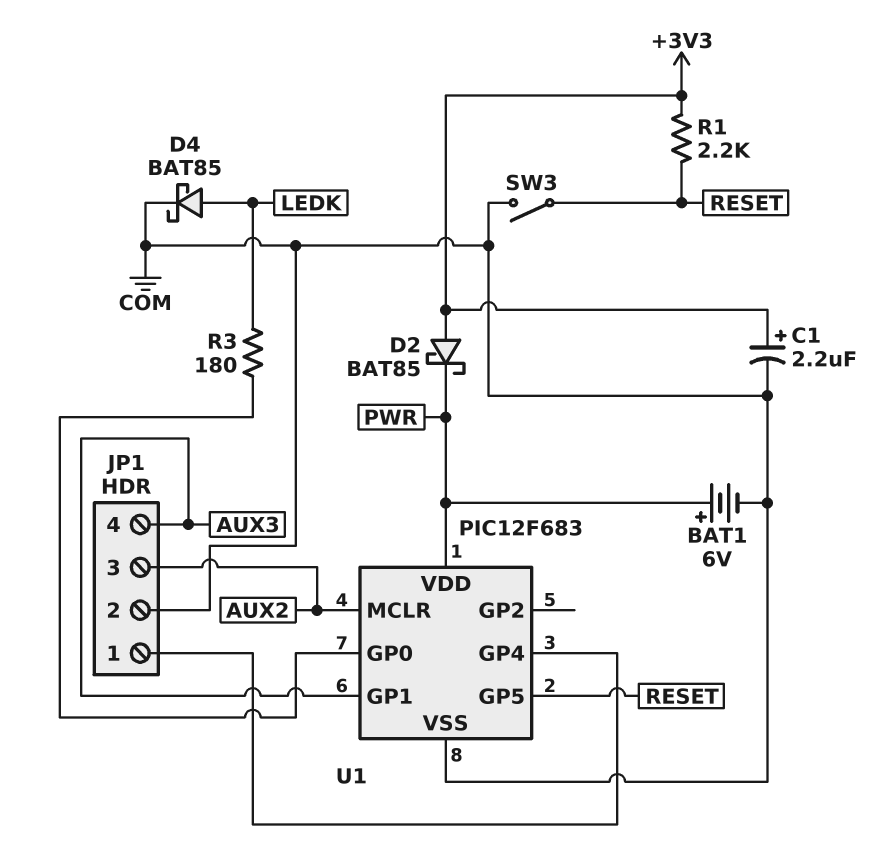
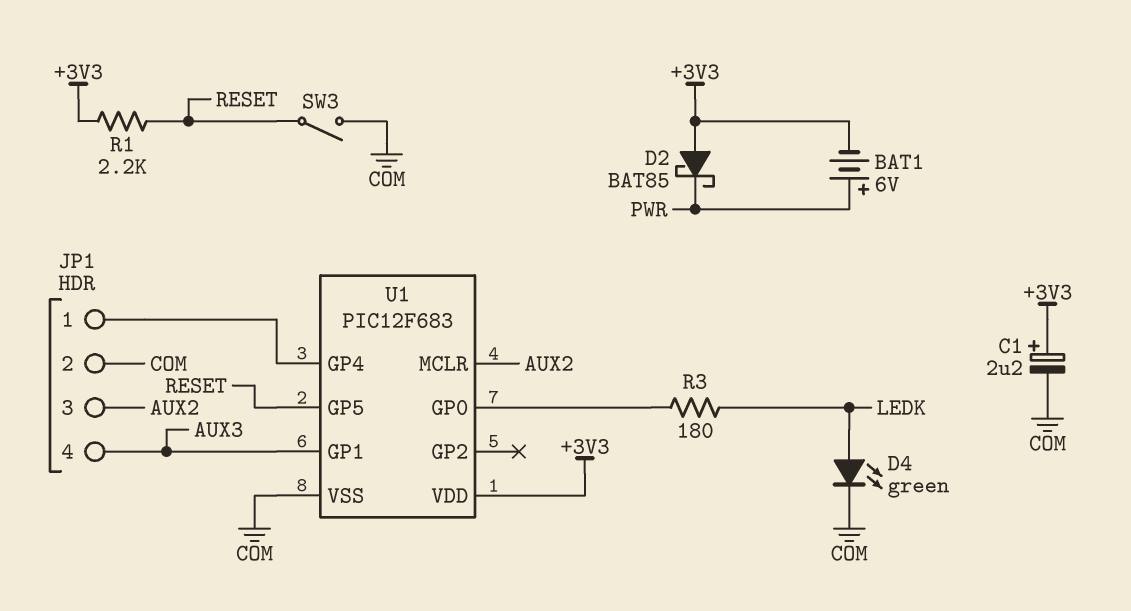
BAT1: 6V (plus PWR, minus COM) -> 6V (plus PWR, minus +3V3)
D4: schottky BAT85 (A LEDK, K COM) -> LED green (A LEDK, K COM)
U1 pin VDD: PWR -> +3V3

